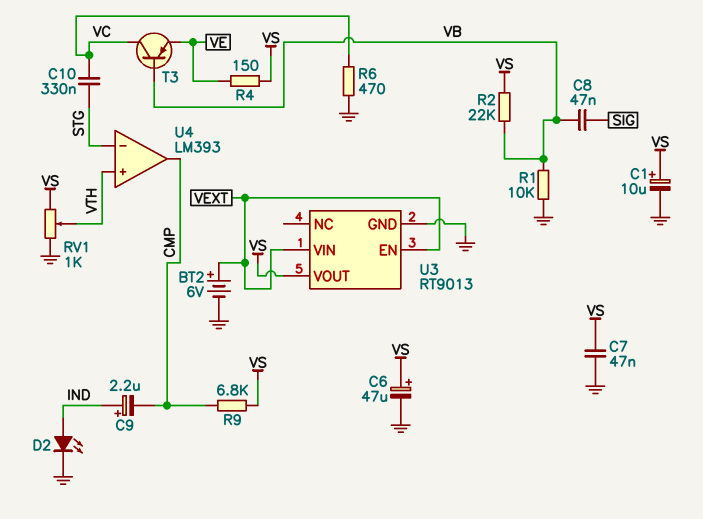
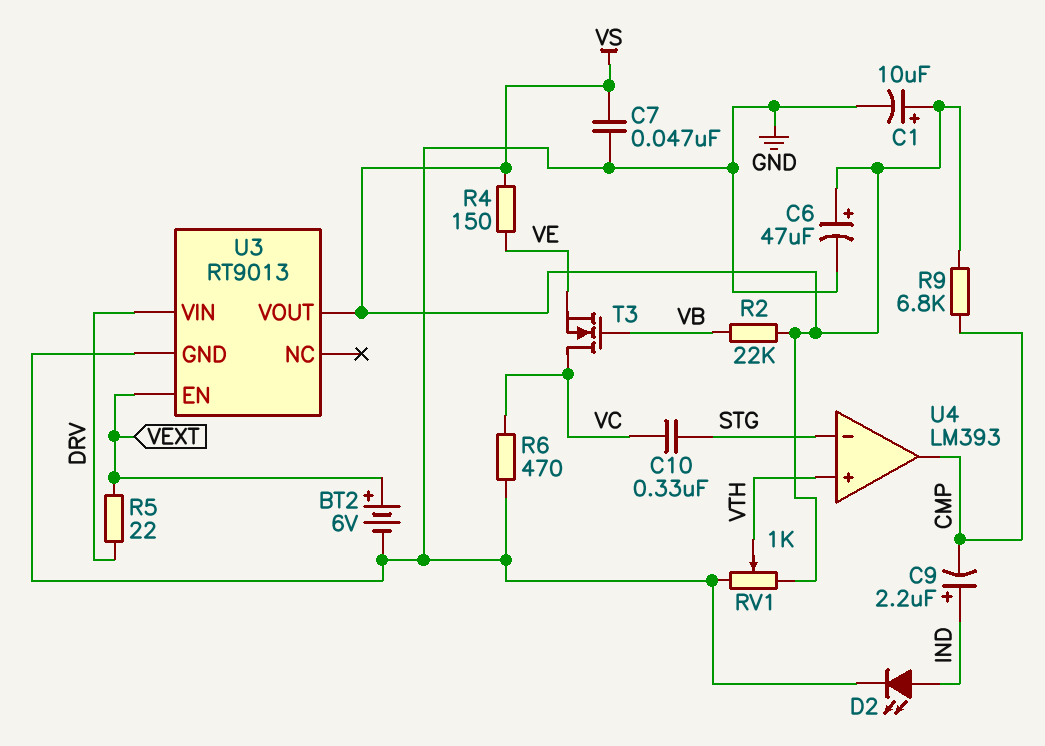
C8: 47nF (SIG, VB) -> none
R1: 10k (GND, VB) -> none
R5: none -> 22 (DRV, VEXT)
T3: PNP (B VB, C VC, E VE) -> NMOS (G VB, D VC, S VE)
U3 pin VIN: VEXT -> DRV

